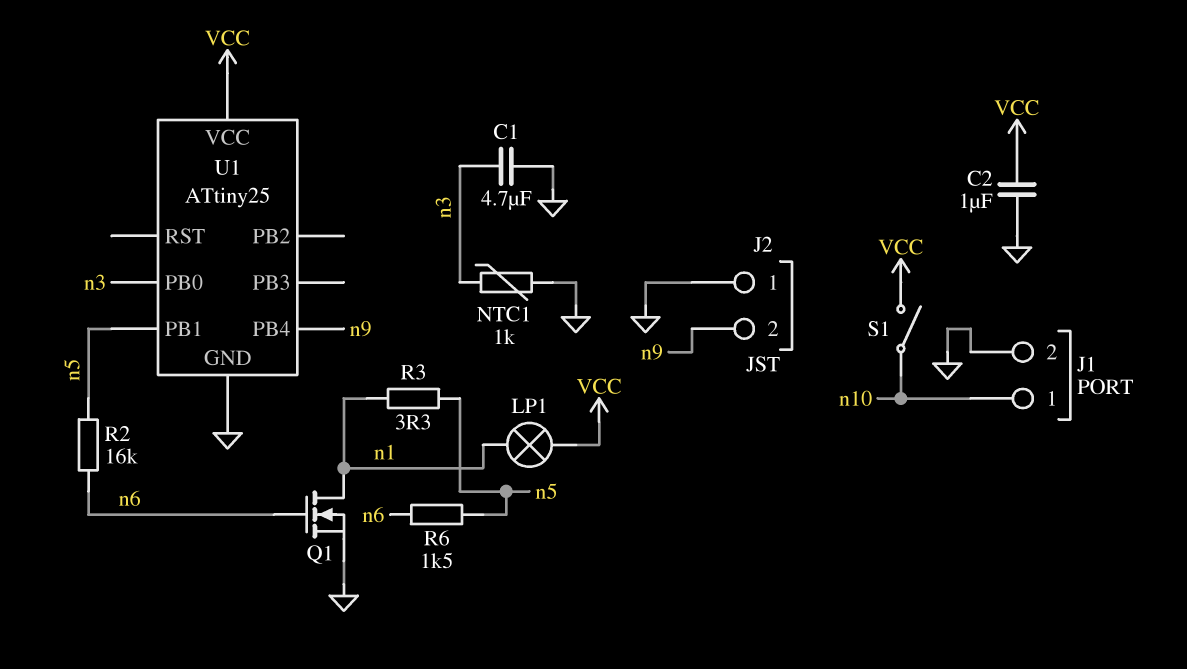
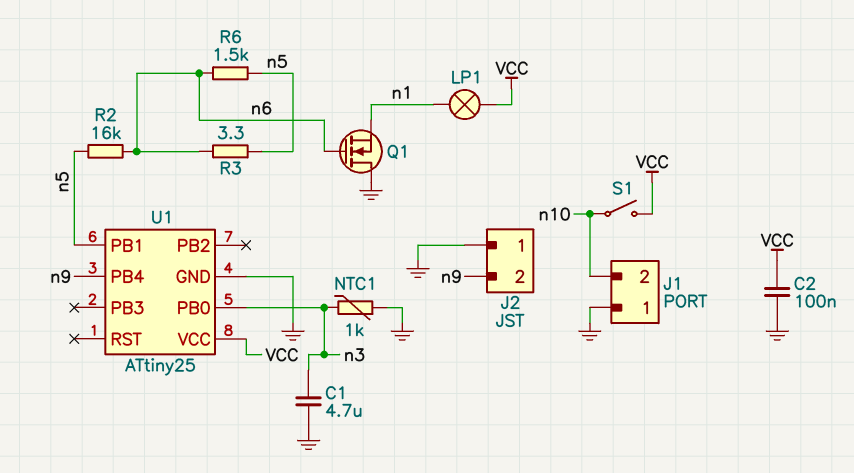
C2: 1uF (GND, VCC) -> 100nF (GND, VCC)
J1 pin 1: n10 -> GND
J1 pin 2: GND -> n10
Q1: NMOS (G n6, D n1, S GND) -> NMOS (G n6, D GND, S n1)
R3: 3.3 (n1, n5) -> 3.3 (n5, n6)

